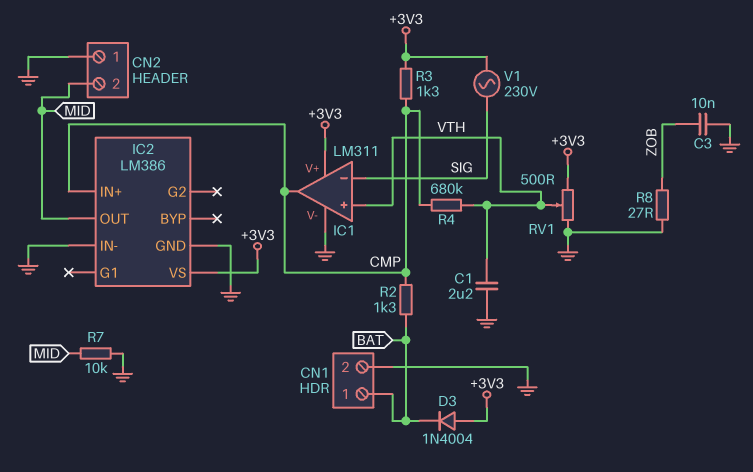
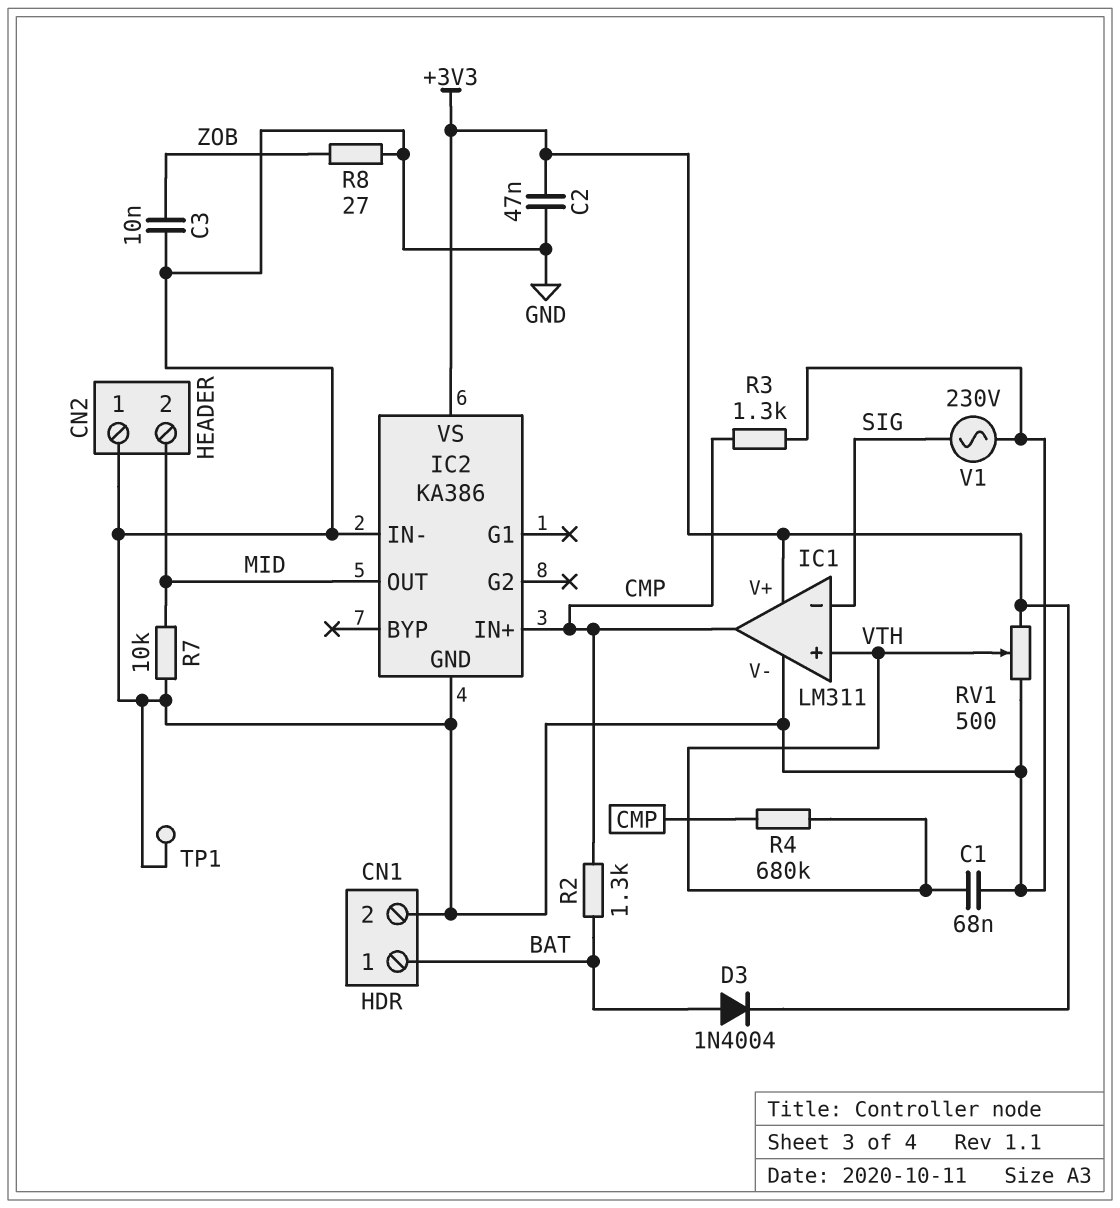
C1: 2.2uF (GND, VTH) -> 68nF (GND, VTH)
C2: none -> 47nF (+3V3, GND)
D3: diode 1N4004 (A +3V3, K BAT) -> diode 1N4004 (A BAT, K +3V3)
IC2: LM386 -> KA386
R3: 1.3k (+3V3, CMP) -> 1.3k (CMP, GND)
TP1: none -> test point (GND)
V1: AC 230V (+3V3, SIG) -> AC 230V (GND, SIG)

